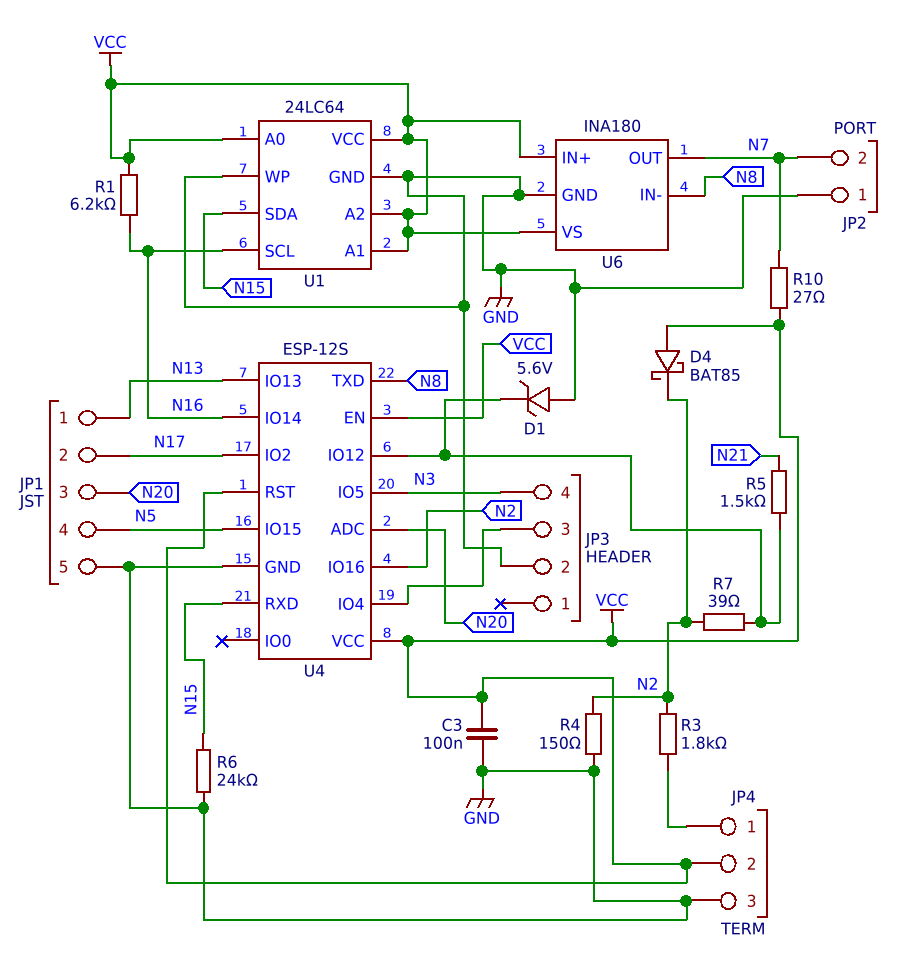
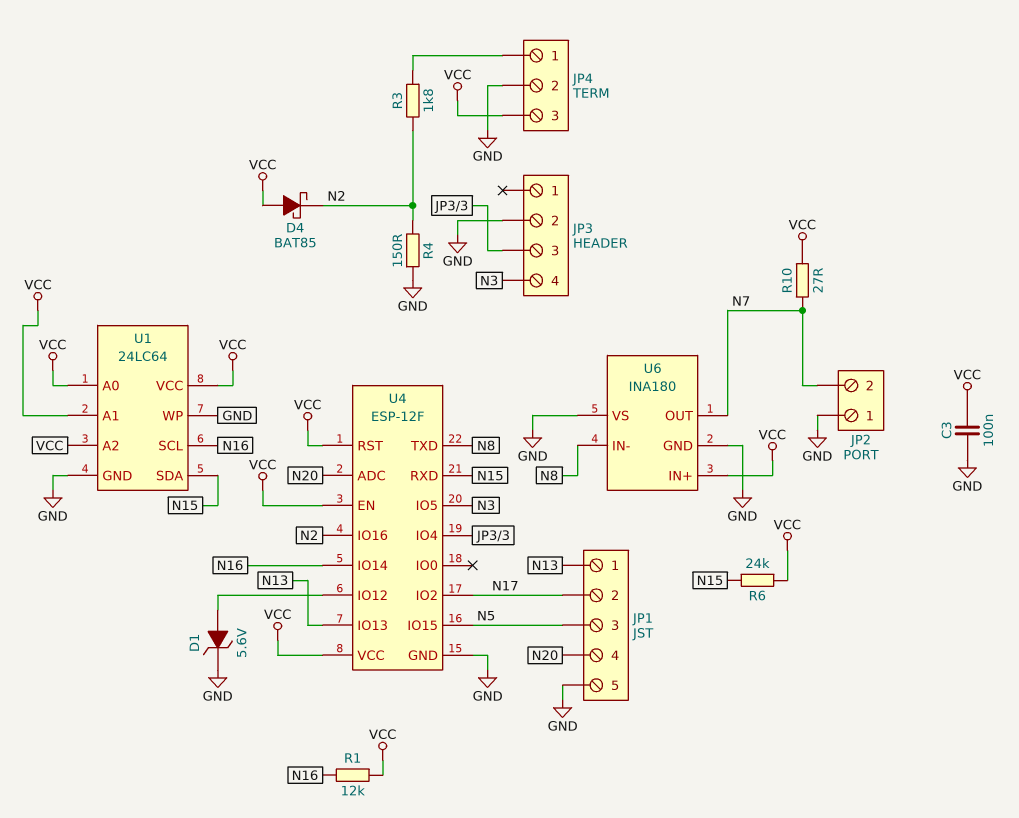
D1: zener 5.6V (A GND, K U4/IO12) -> zener 5.6V (A U4/IO12, K GND)
JP1 pin 3: N20 -> N5
JP1 pin 4: N5 -> N20
JP4 pin 2: VCC -> GND
JP4 pin 3: GND -> VCC
R1: 6.2k (N16, VCC) -> 12k (N16, VCC)
R5: 1.5k (N21, U4/IO12) -> none
R6: 24k (GND, N15) -> 24k (N15, VCC)
R7: 39 (N2, U4/IO12) -> none
U4: ESP-12S -> ESP-12F
U6 pin VS: VCC -> GND

